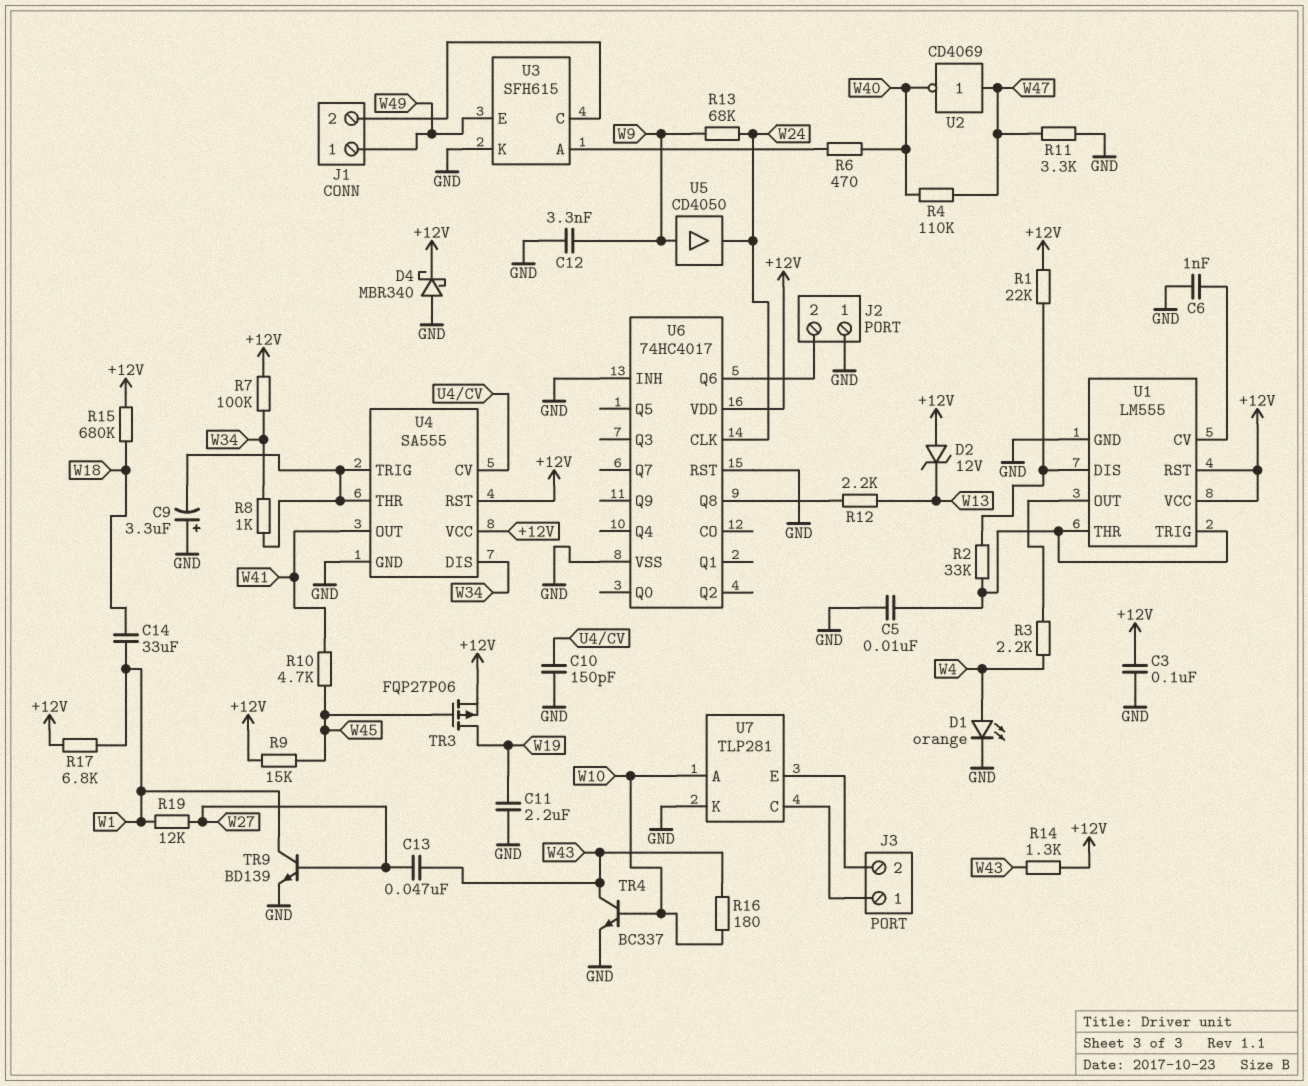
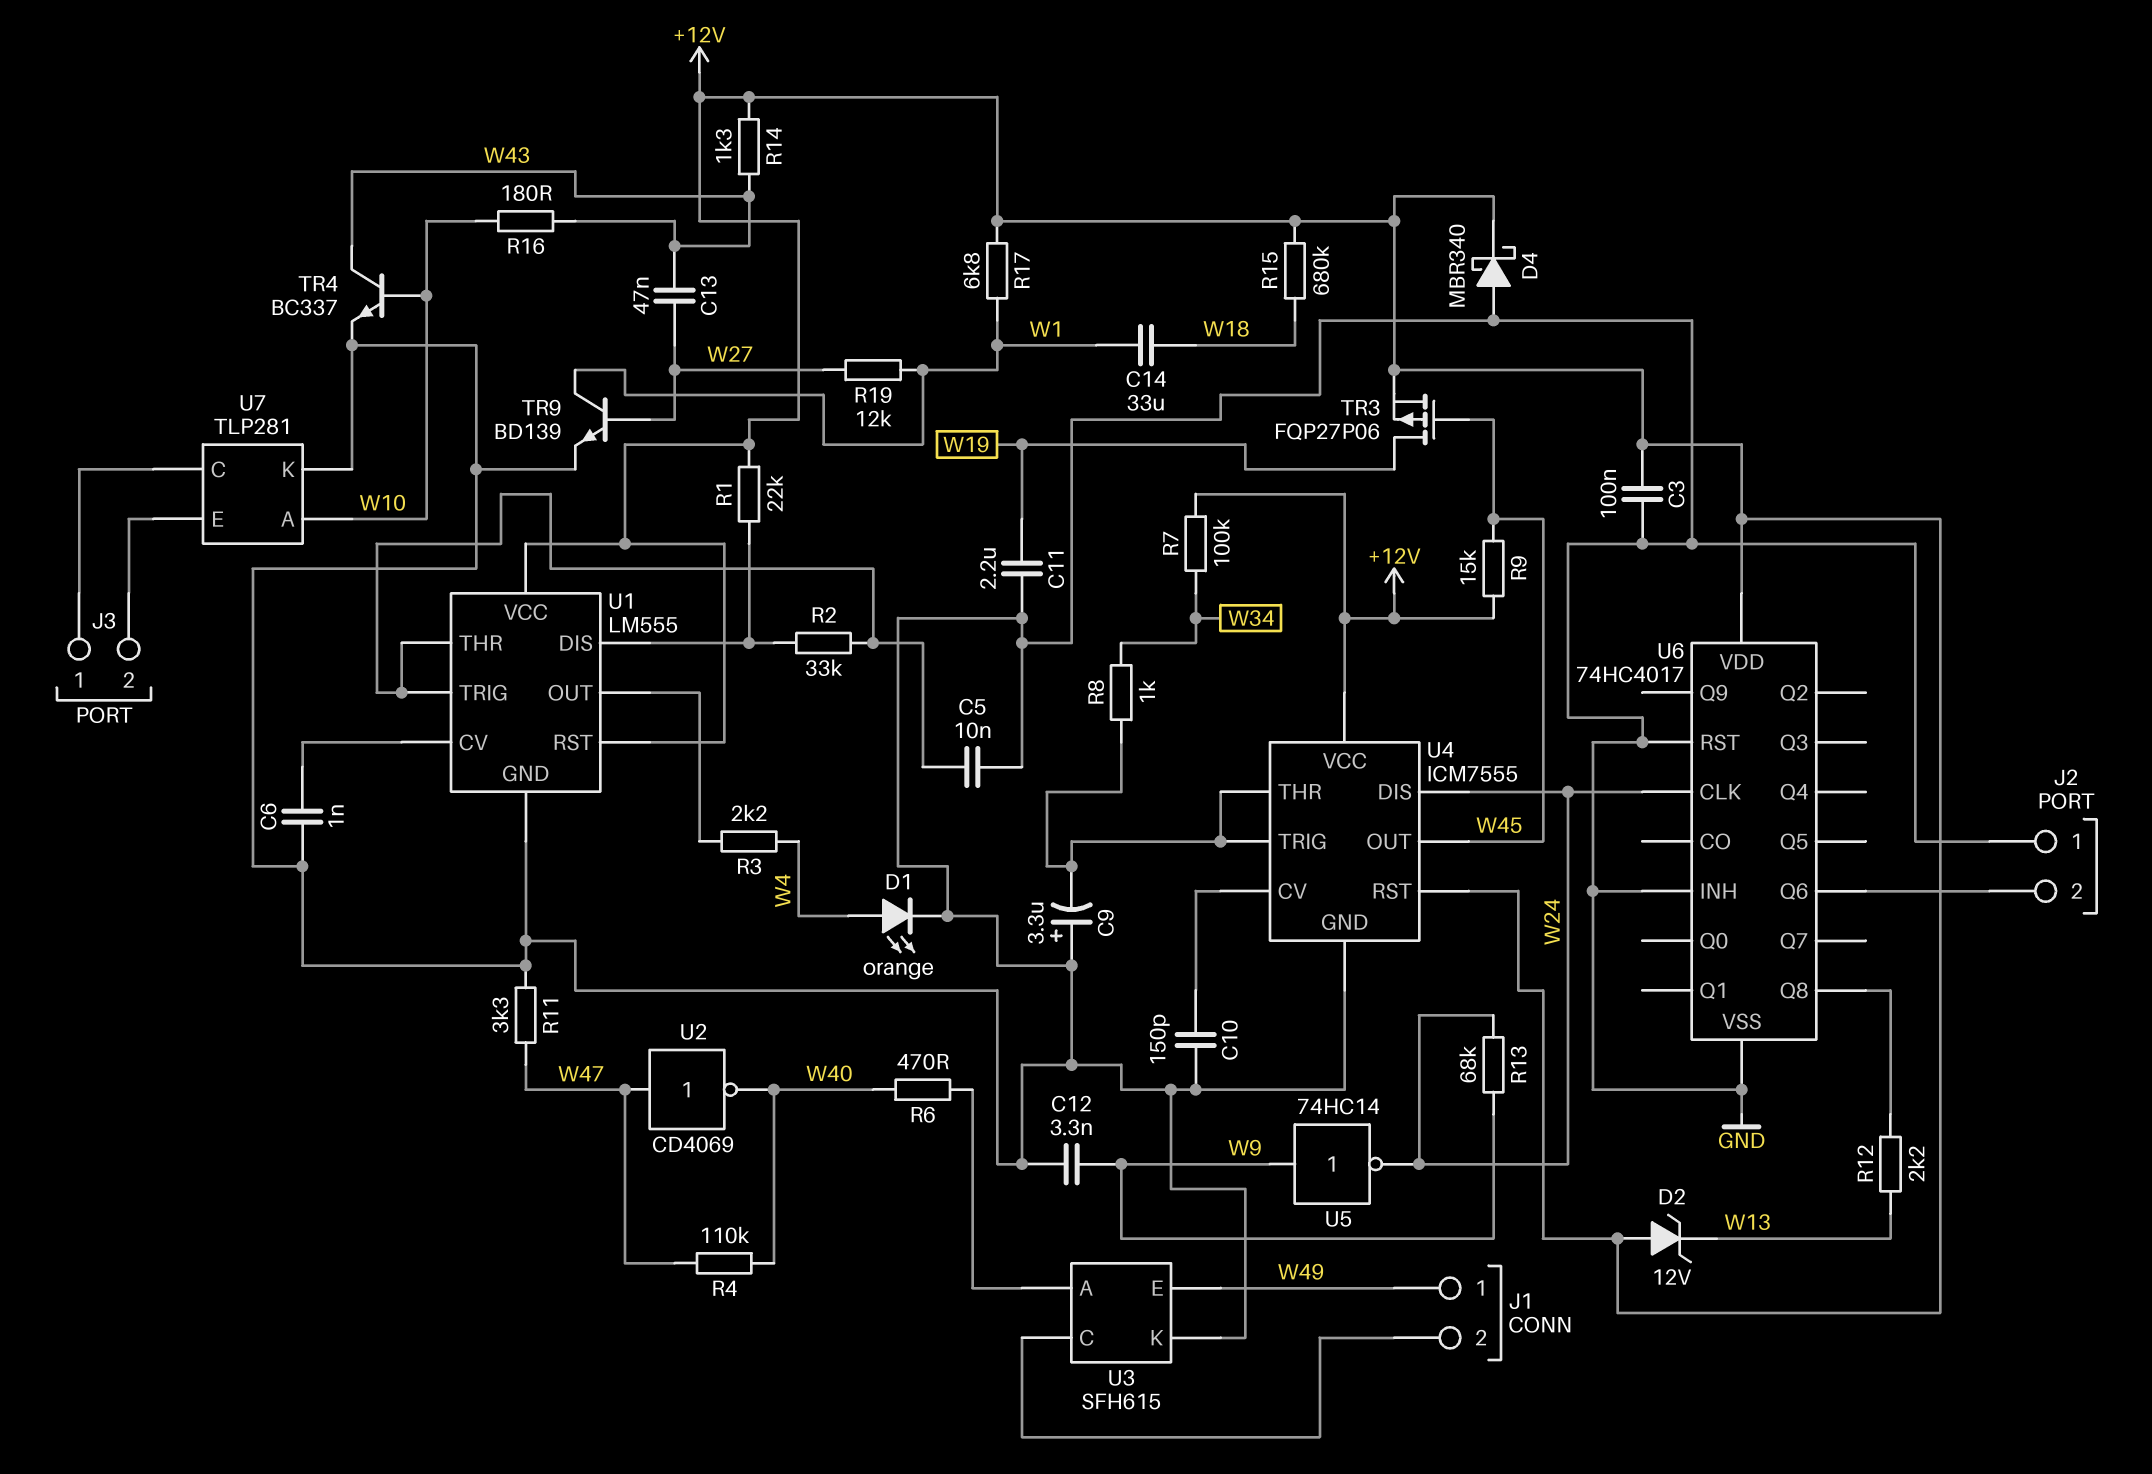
R10: 4.7k (W41, W45) -> none
U4: SA555 -> ICM7555
U4 pin DIS: W34 -> W24
U4 pin OUT: W41 -> W45
U5: buffer CD4050 (in W9, out W24) -> NOT 74HC14 (in W9, out W24)

